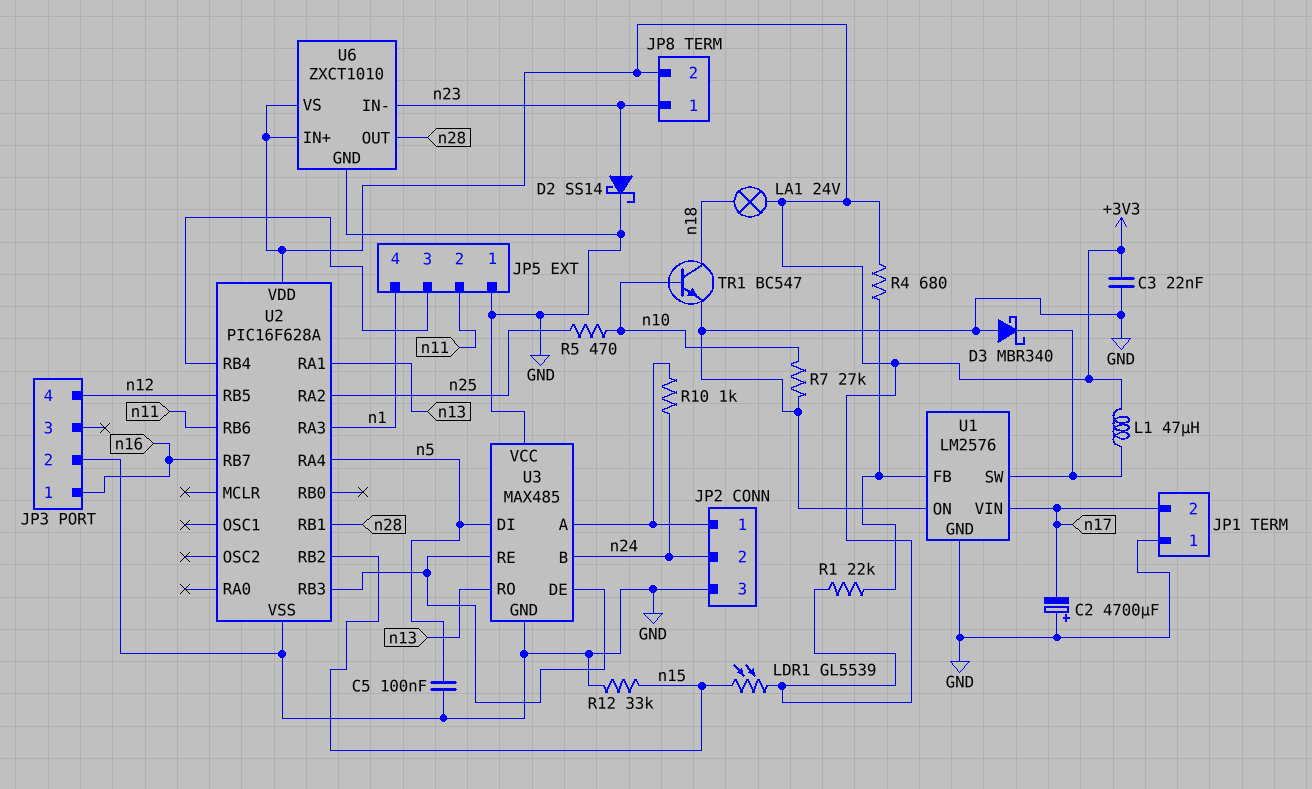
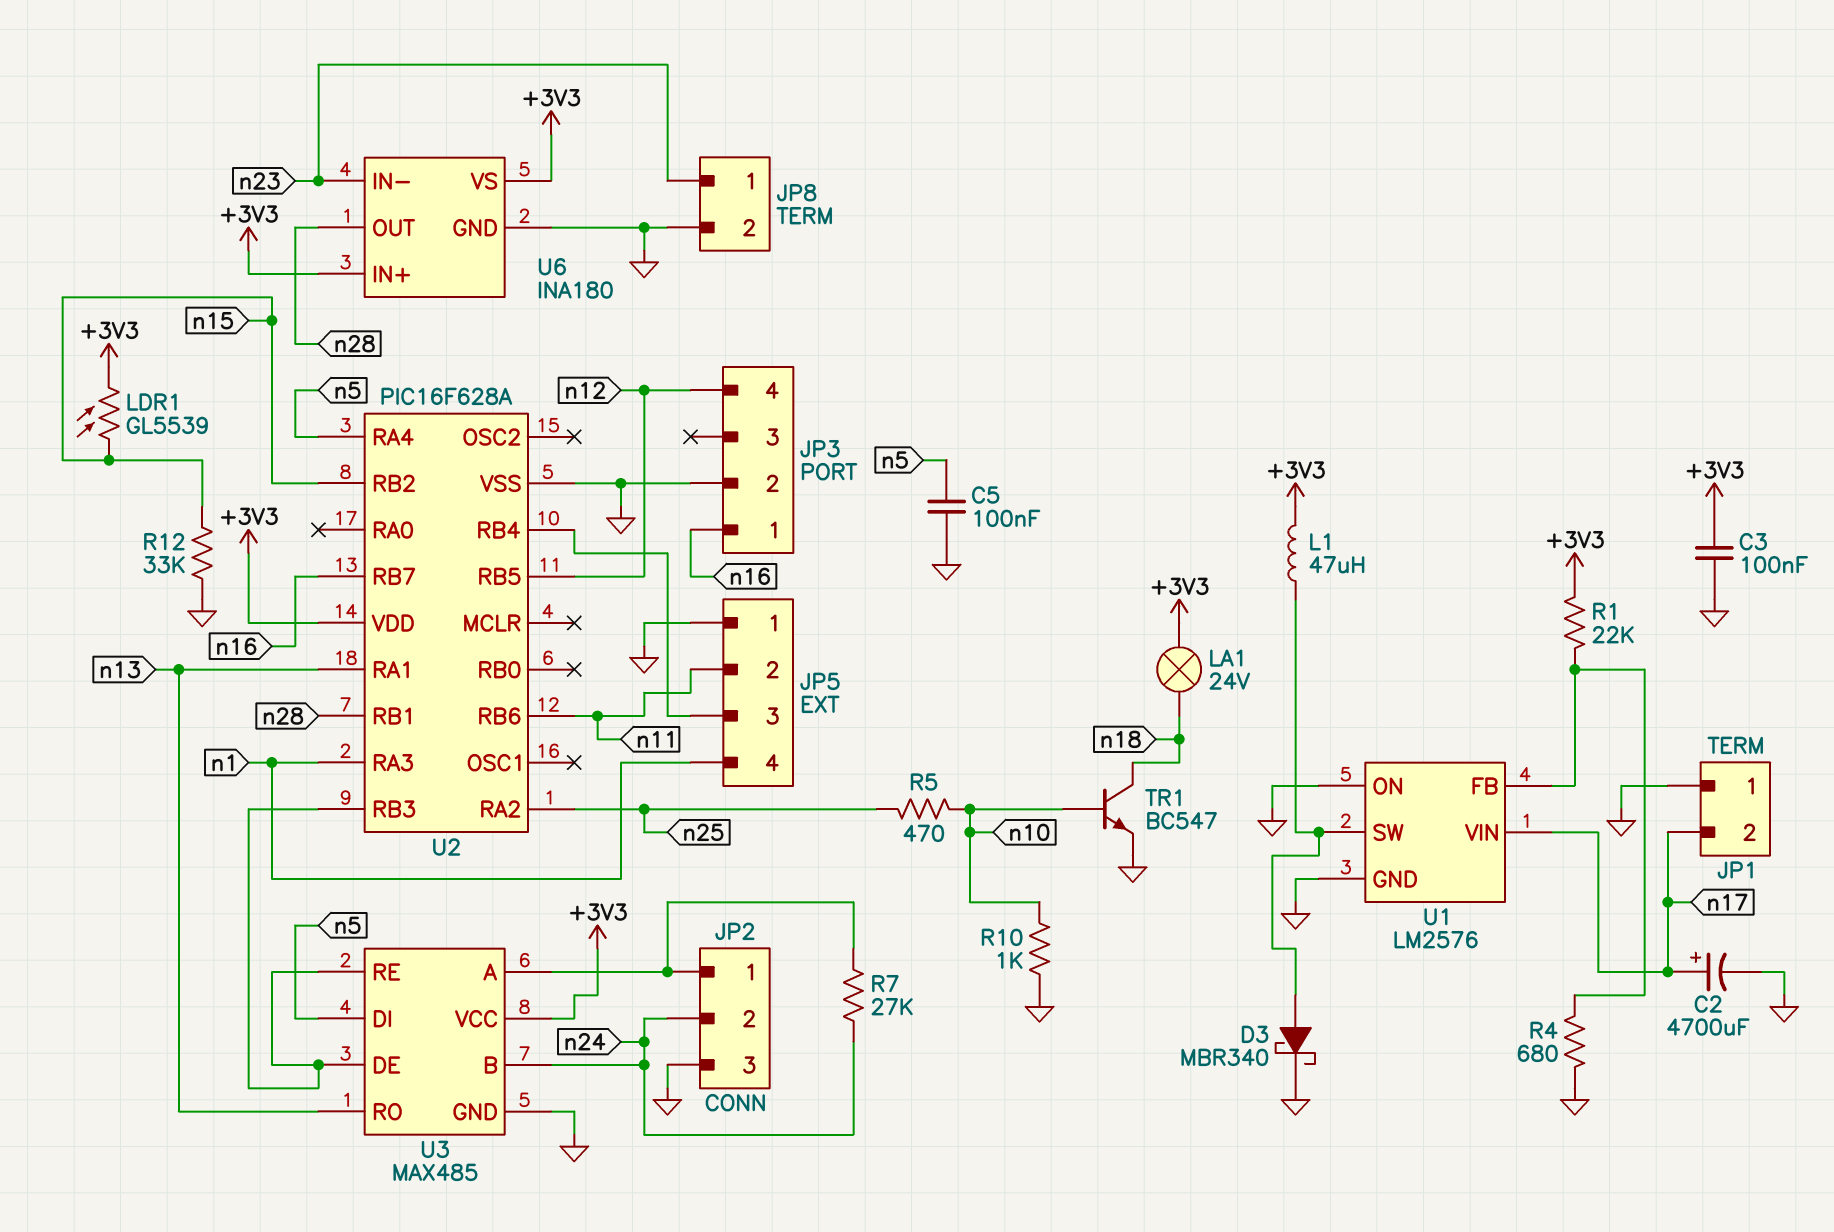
C2: 4700uF (plus GND, minus n17) -> 4700uF (plus n17, minus GND)
C3: 22nF (+3V3, GND) -> 100nF (+3V3, GND)
D2: schottky SS14 (A n23, K GND) -> none
D3: schottky MBR340 (A GND, K U1/SW) -> schottky MBR340 (A U1/SW, K GND)
JP8 pin 2: +3V3 -> GND
R4: 680 (+3V3, U1/FB) -> 680 (GND, U1/FB)
R7: 27k (GND, n10) -> 27k (JP2/1, n24)
R10: 1k (JP2/1, n24) -> 1k (GND, n10)
U3 pin VCC: GND -> +3V3
U6: ZXCT1010 -> INA180

